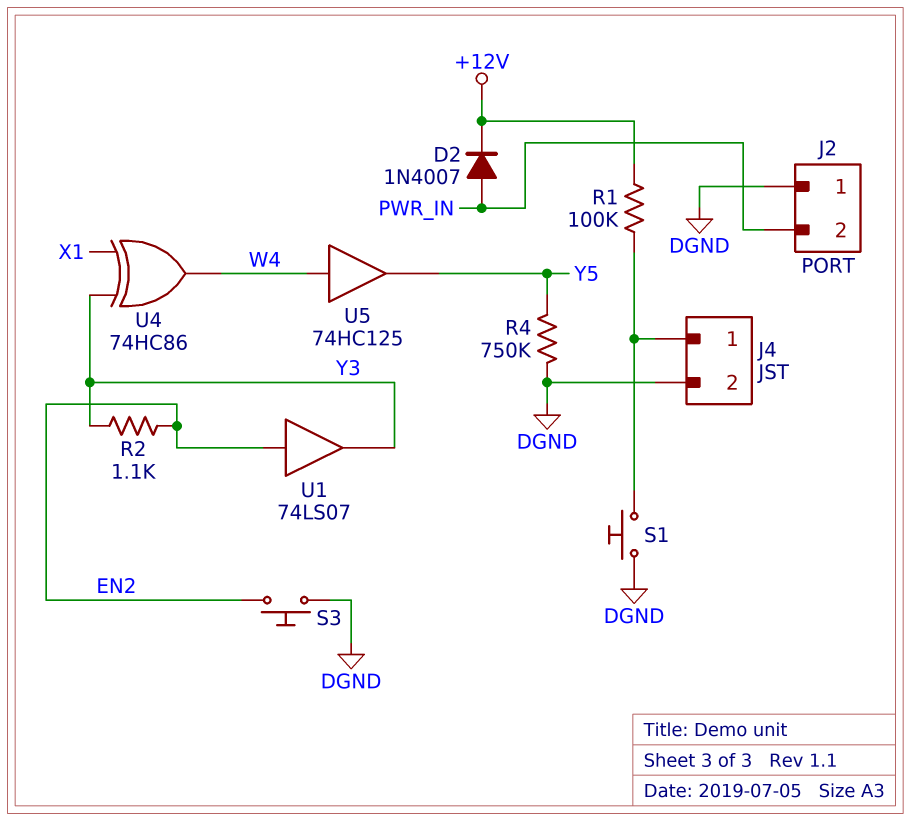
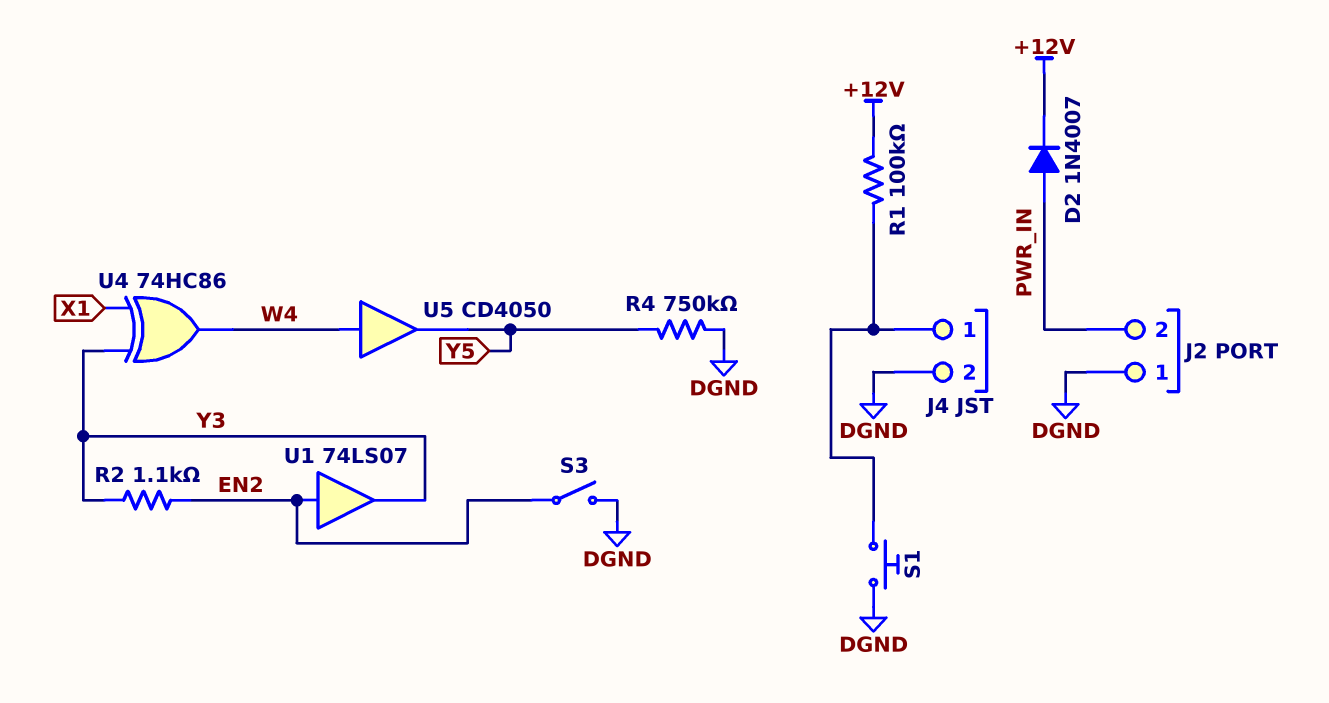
S3: button (DGND, EN2) -> switch (DGND, EN2)
U5: buffer 74HC125 (in W4, out Y5) -> buffer CD4050 (in W4, out Y5)

